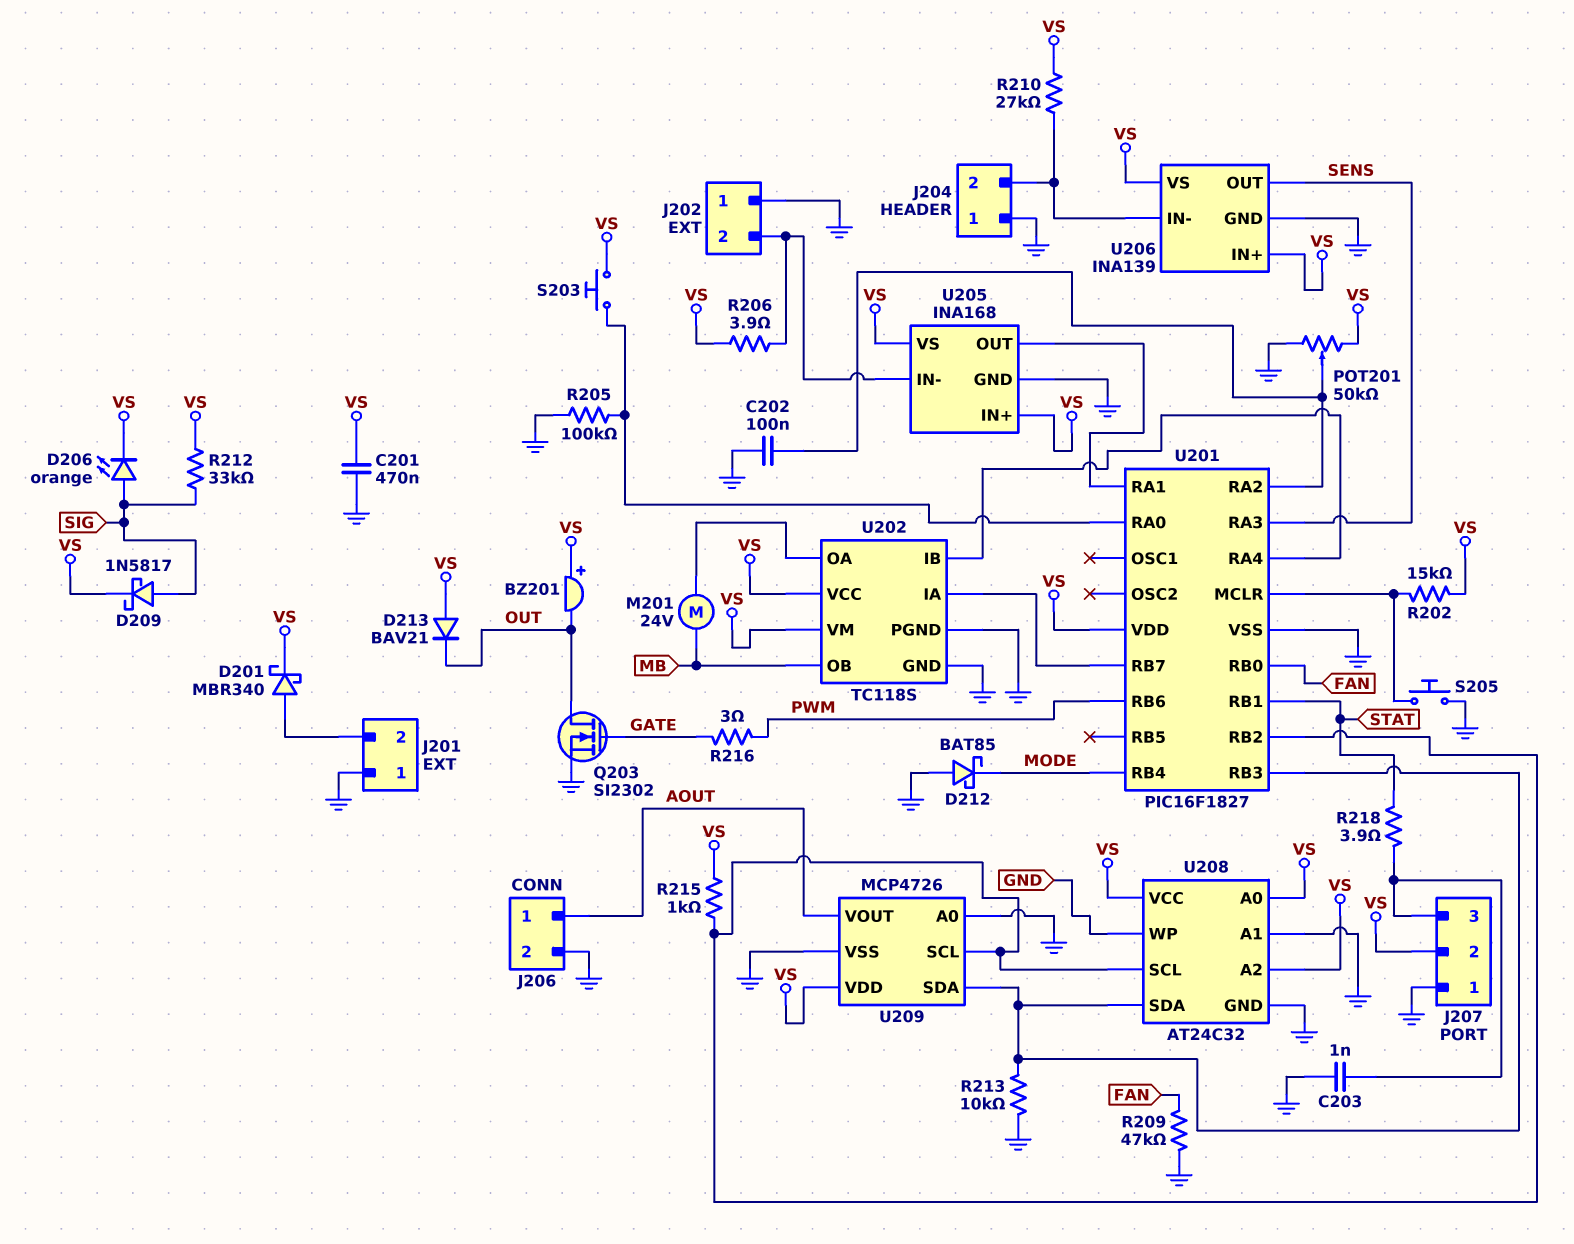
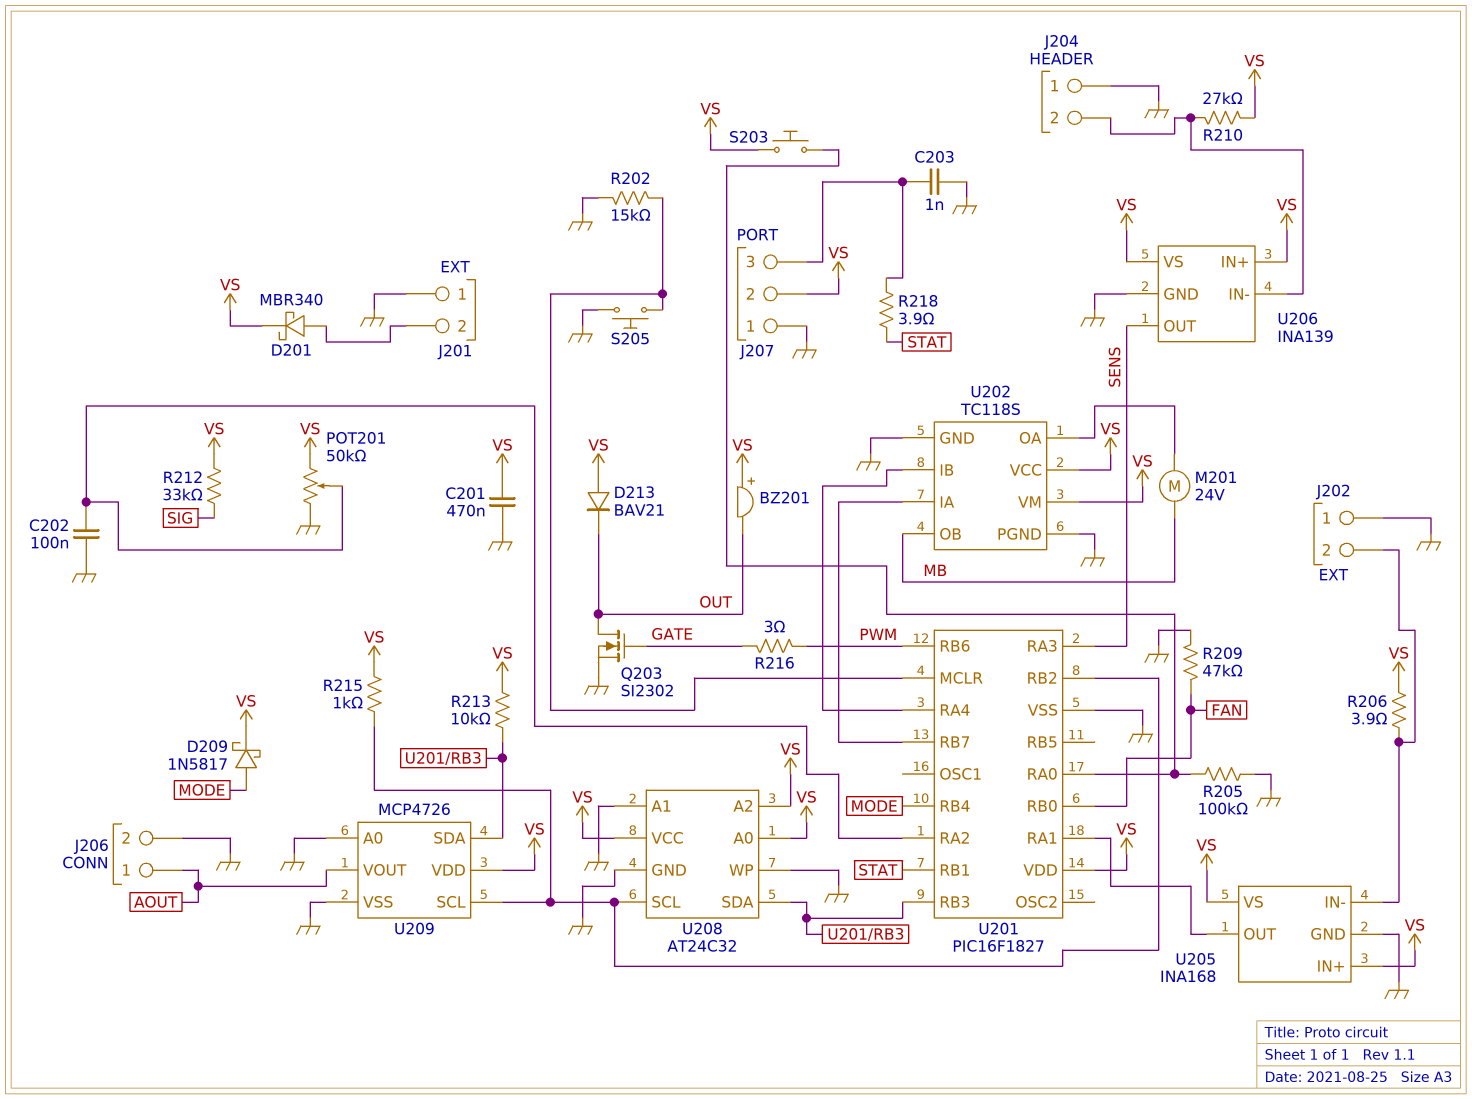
D206: LED orange (A SIG, K VS) -> none
D209: schottky 1N5817 (A SIG, K VS) -> schottky 1N5817 (A MODE, K VS)
D212: schottky BAT85 (A GND, K MODE) -> none
R202: 15k (U201/MCLR, VS) -> 15k (GND, U201/MCLR)
R213: 10k (GND, U201/RB3) -> 10k (U201/RB3, VS)

